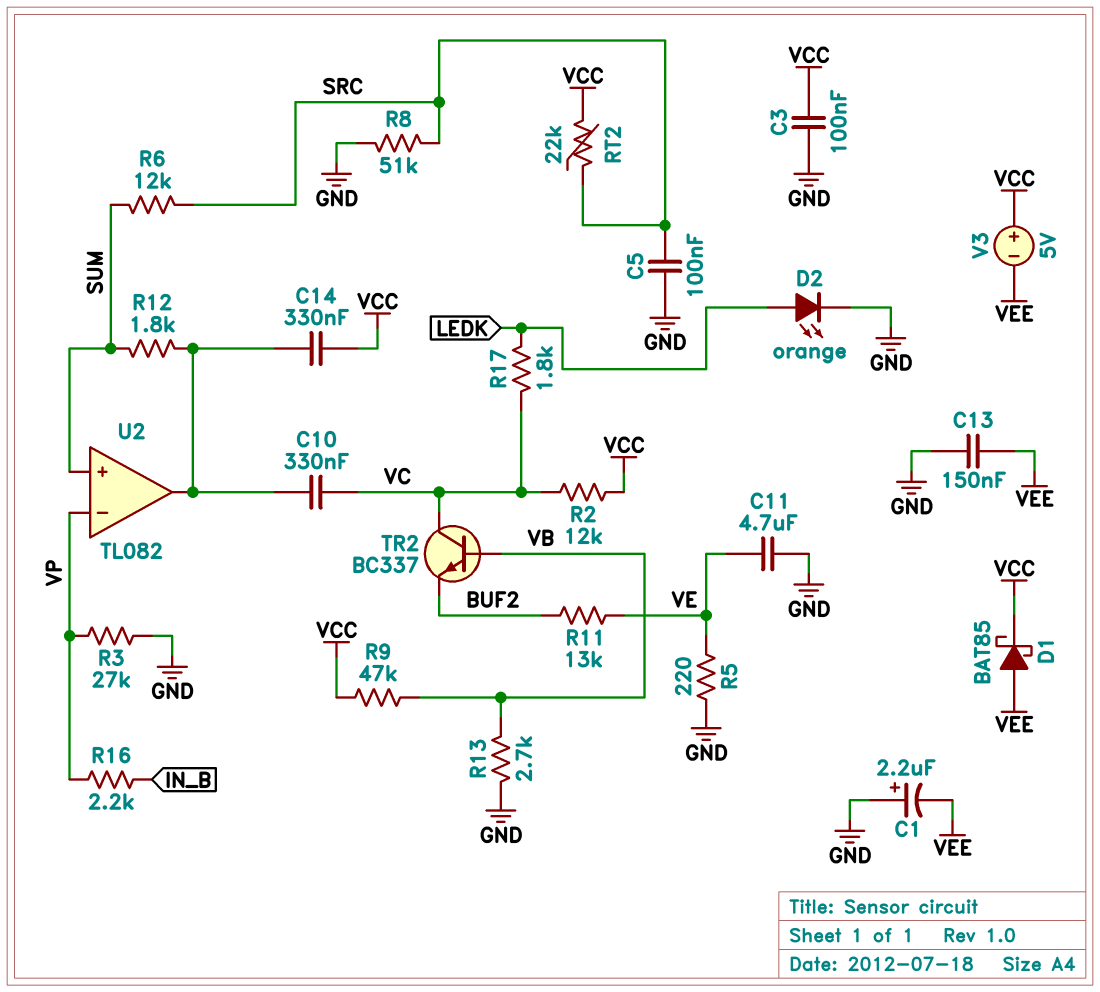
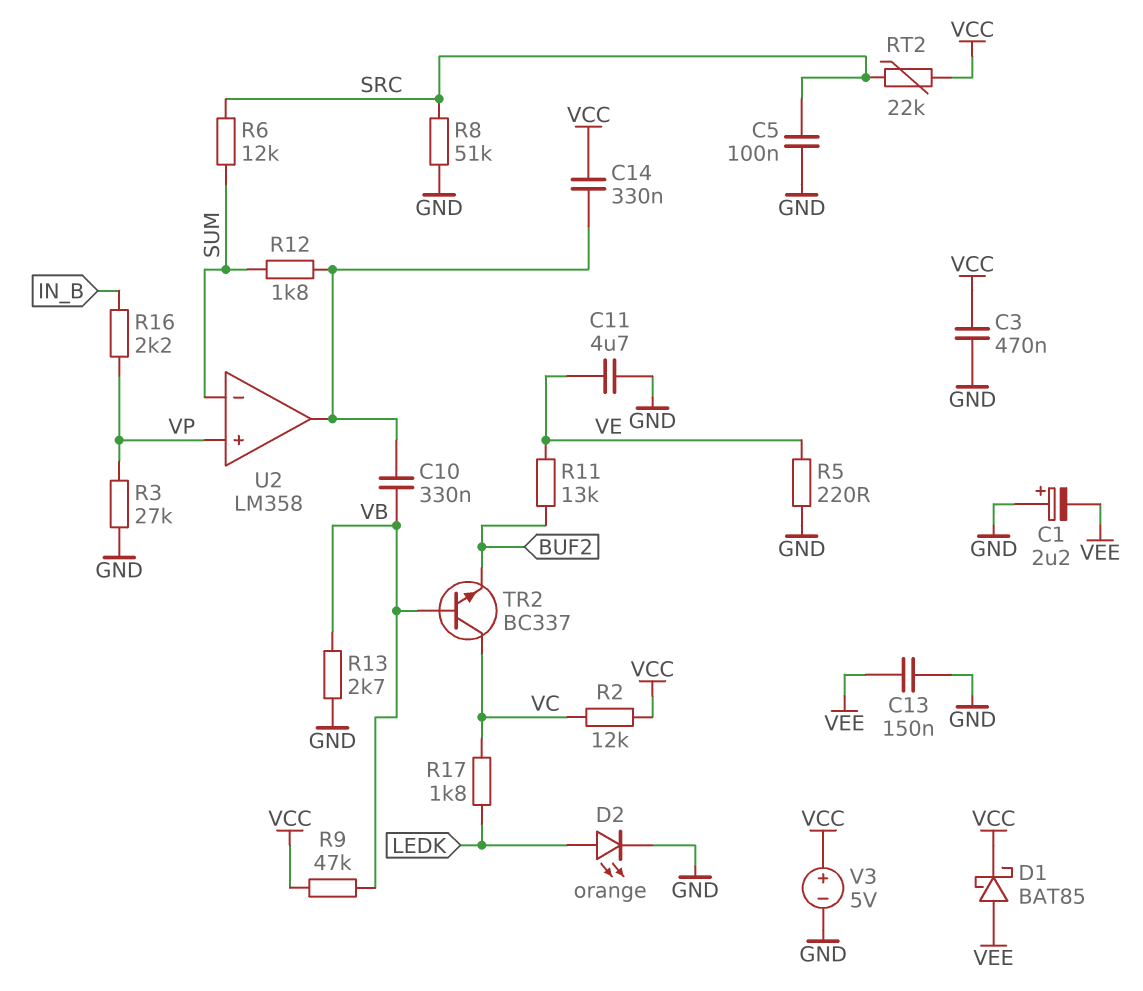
C3: 100nF (GND, VCC) -> 470nF (GND, VCC)
C10: 330nF (U2/out, VC) -> 330nF (U2/out, VB)
U2: TL082 -> LM358
U2 pin in+: SUM -> VP
U2 pin in-: VP -> SUM
V3: 5V (plus VCC, minus VEE) -> 5V (plus VCC, minus GND)

